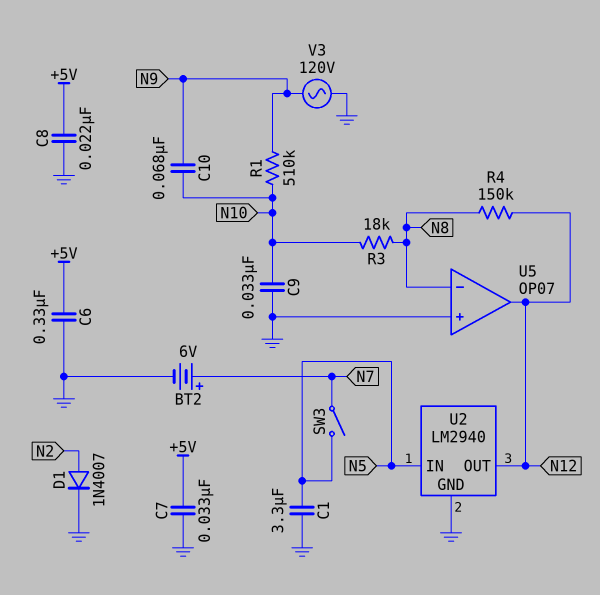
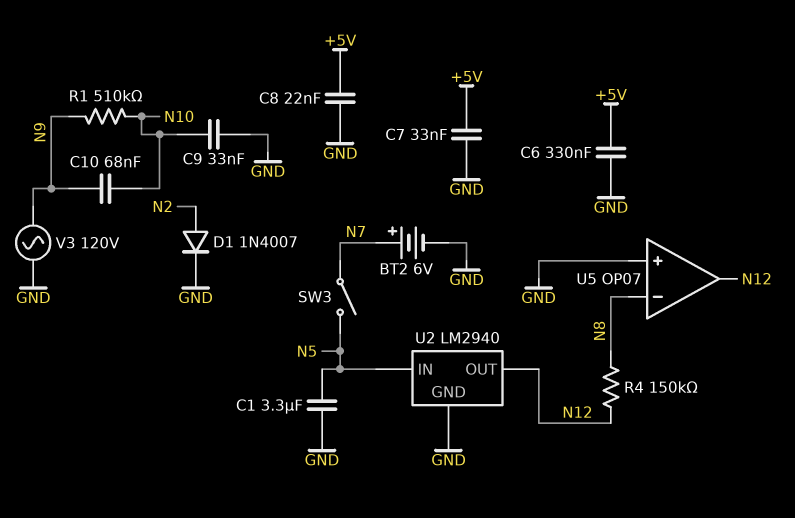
R3: 18k (N8, N10) -> none

